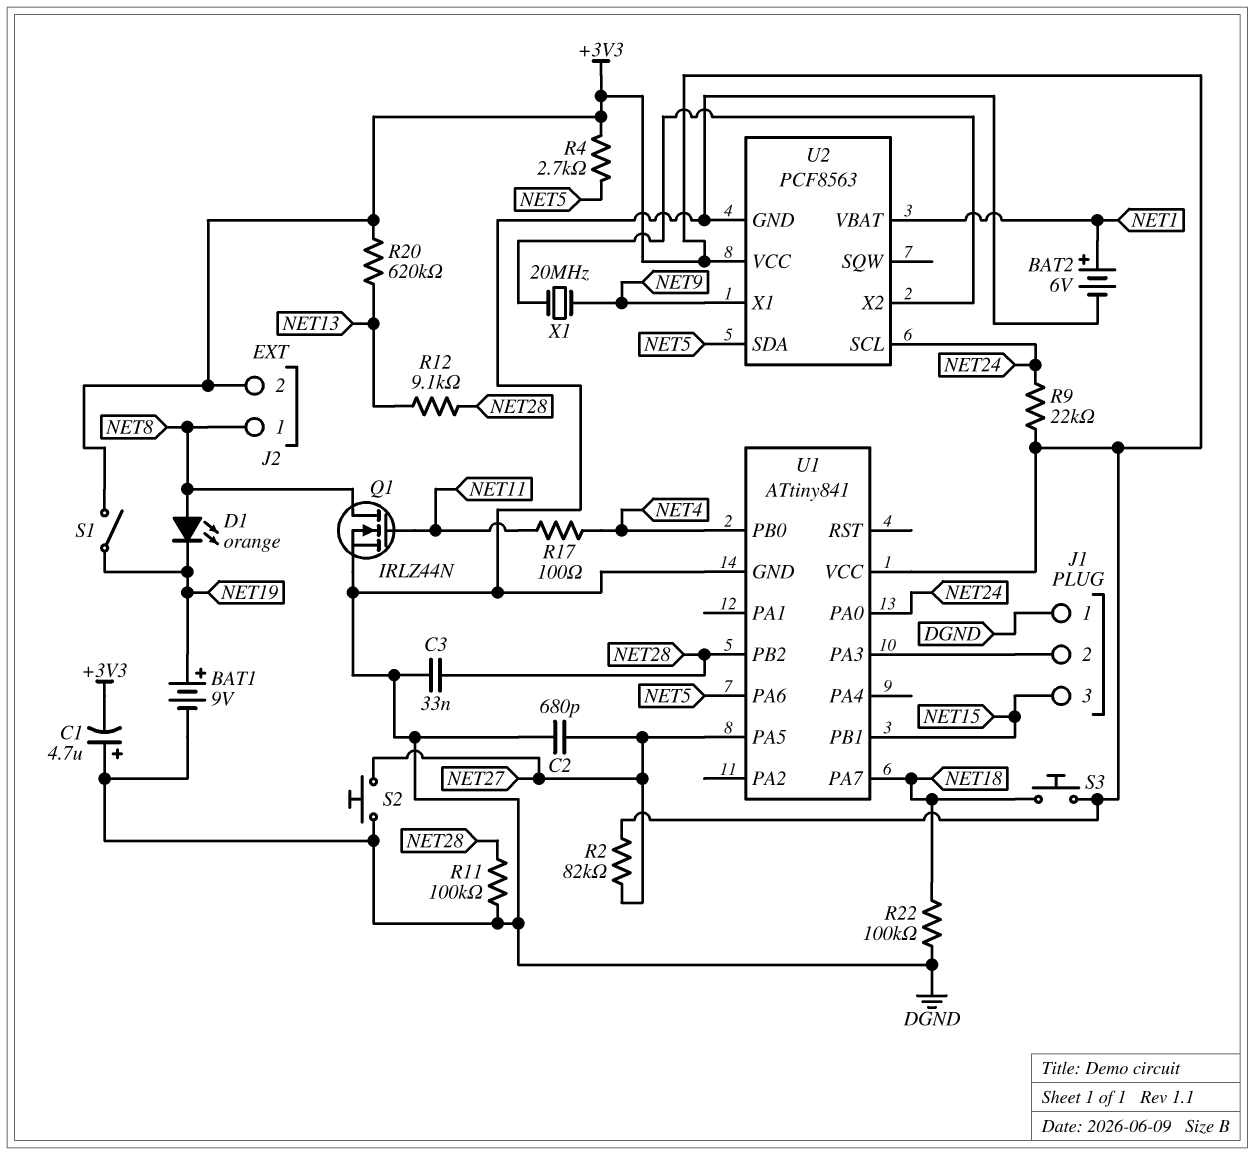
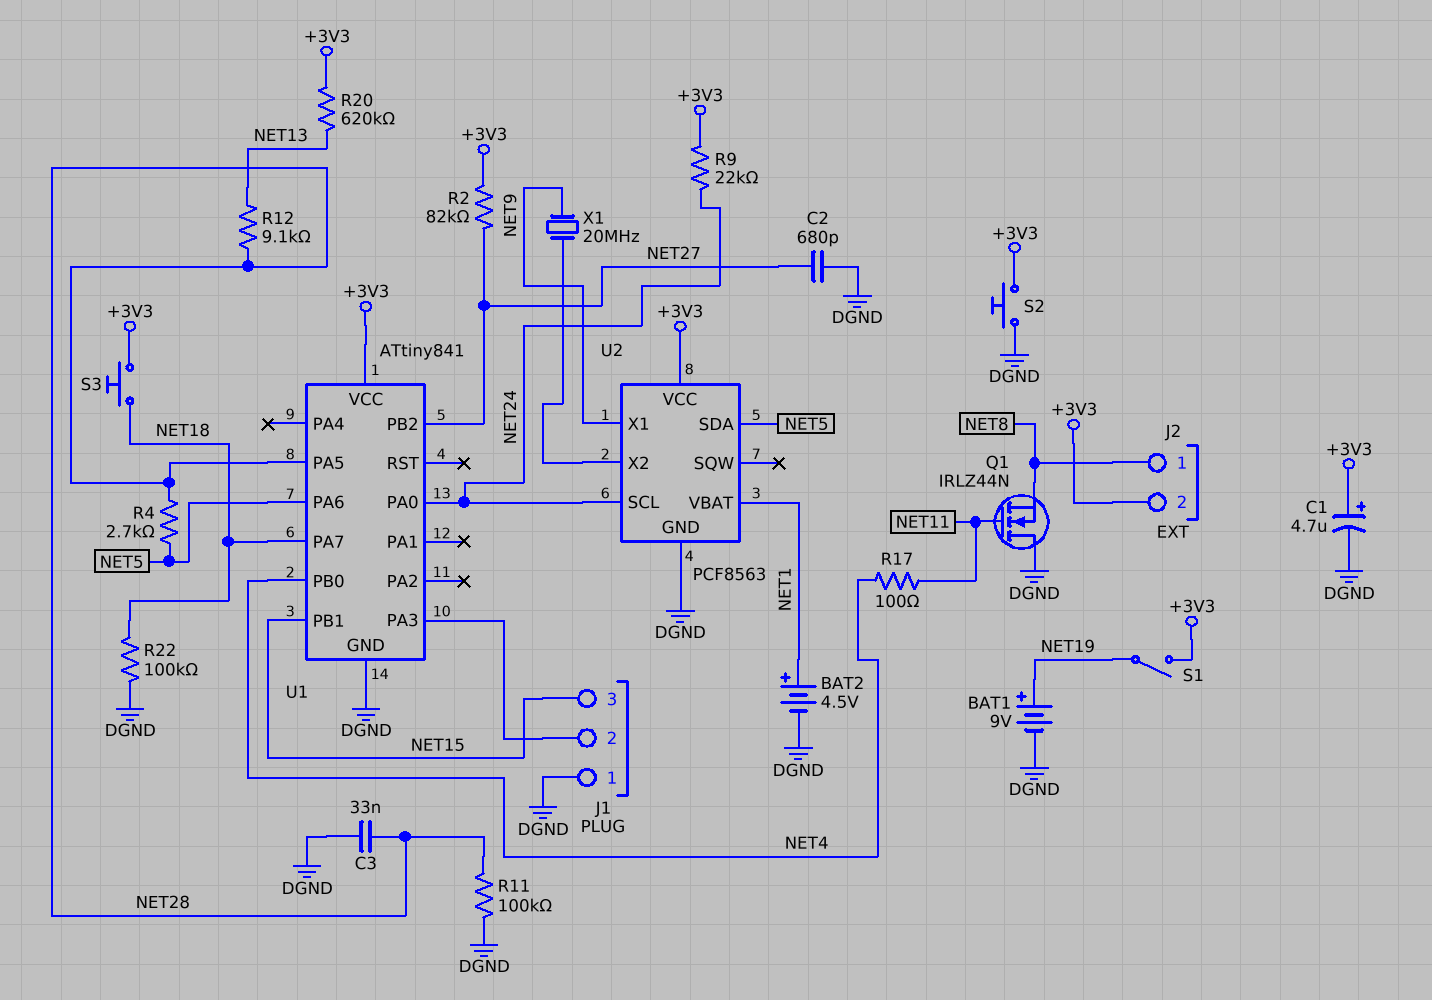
BAT2: 6V (plus NET1, minus DGND) -> 4.5V (plus NET1, minus DGND)
C1: 4.7uF (plus DGND, minus +3V3) -> 4.7uF (plus +3V3, minus DGND)
D1: LED orange (A NET8, K NET19) -> none
Q1: NMOS IRLZ44N (G NET11, D NET8, S DGND) -> NMOS IRLZ44N (G NET11, D DGND, S NET8)
R4: 2.7k (+3V3, NET5) -> 2.7k (NET5, NET28)
S2: button (DGND, NET27) -> button (+3V3, DGND)
U1 pin PA5: NET27 -> NET28
U1 pin PB2: NET28 -> NET27

